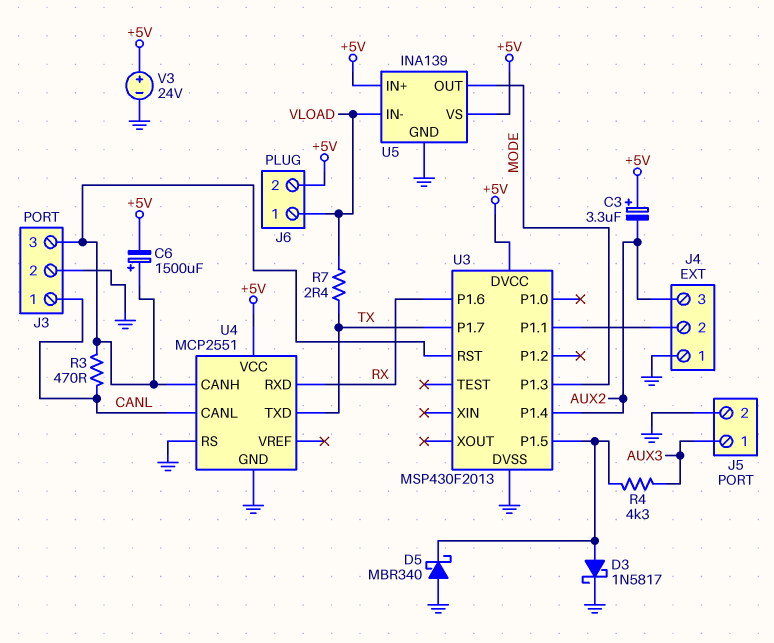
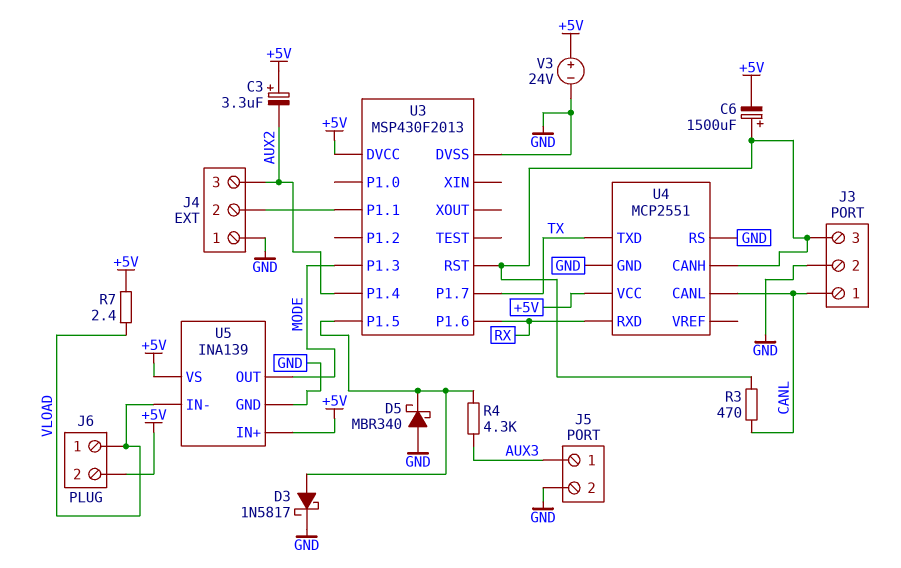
R7: 2.4 (TX, VLOAD) -> 2.4 (+5V, VLOAD)

